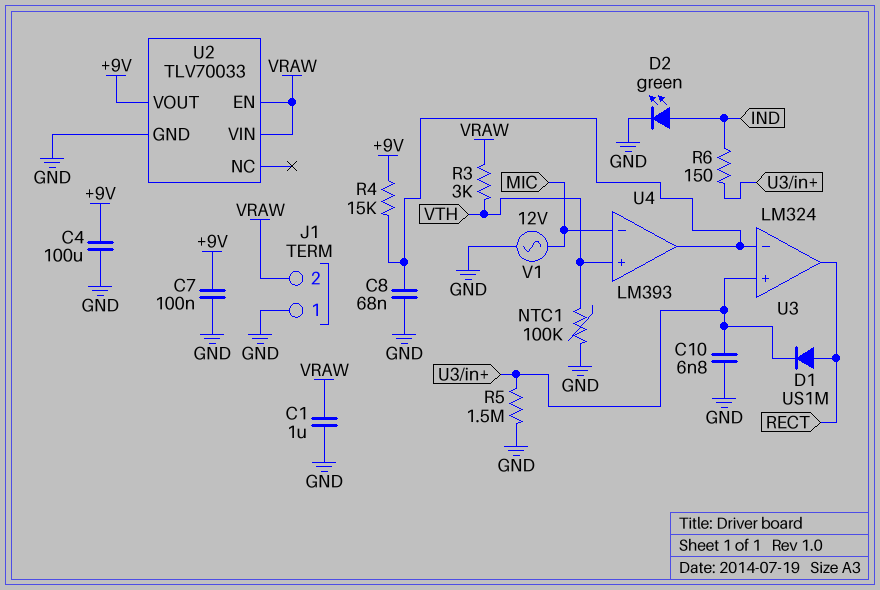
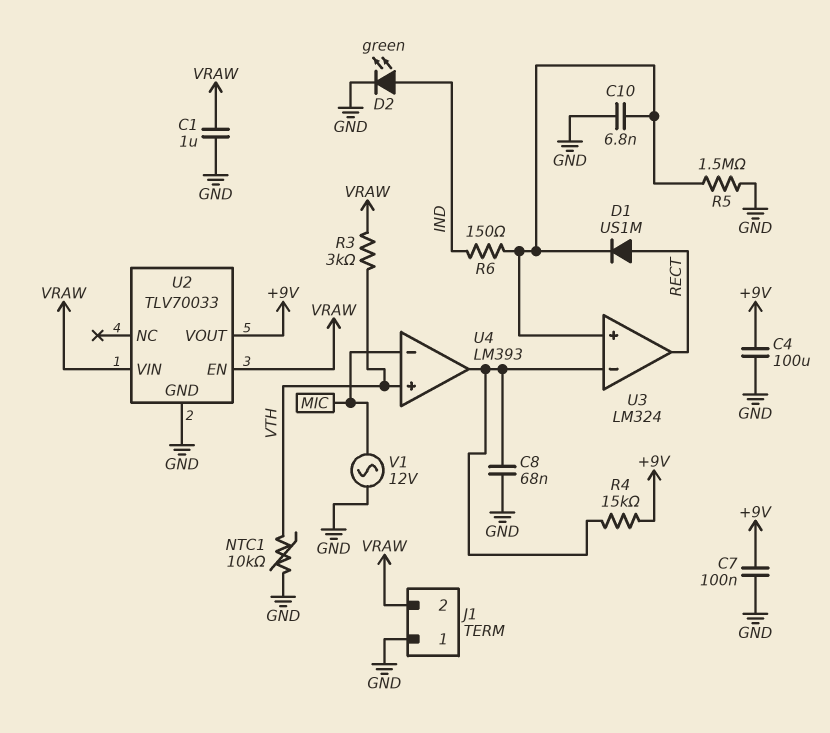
NTC1: 100k (GND, VTH) -> 10k (GND, VTH)

